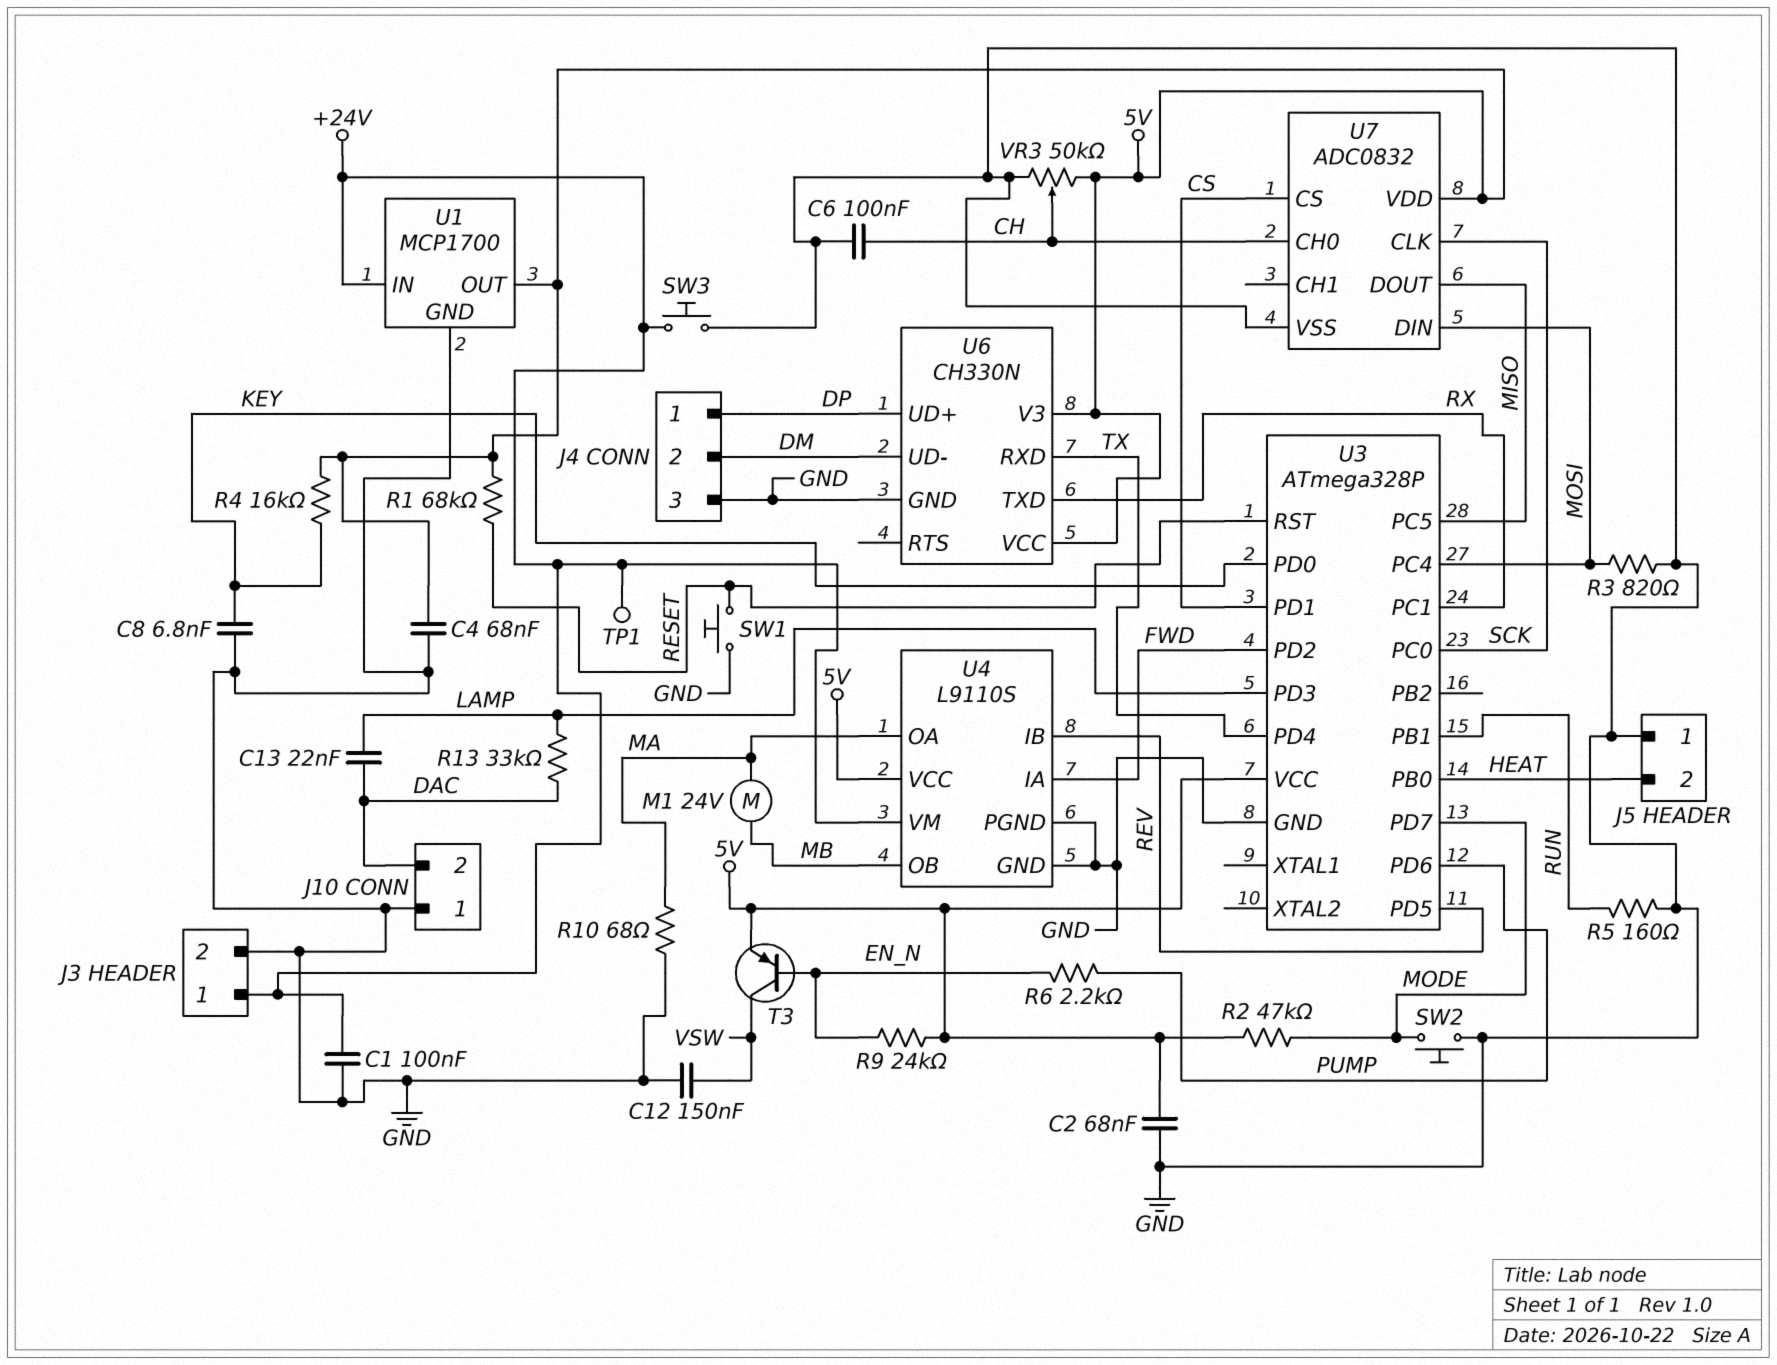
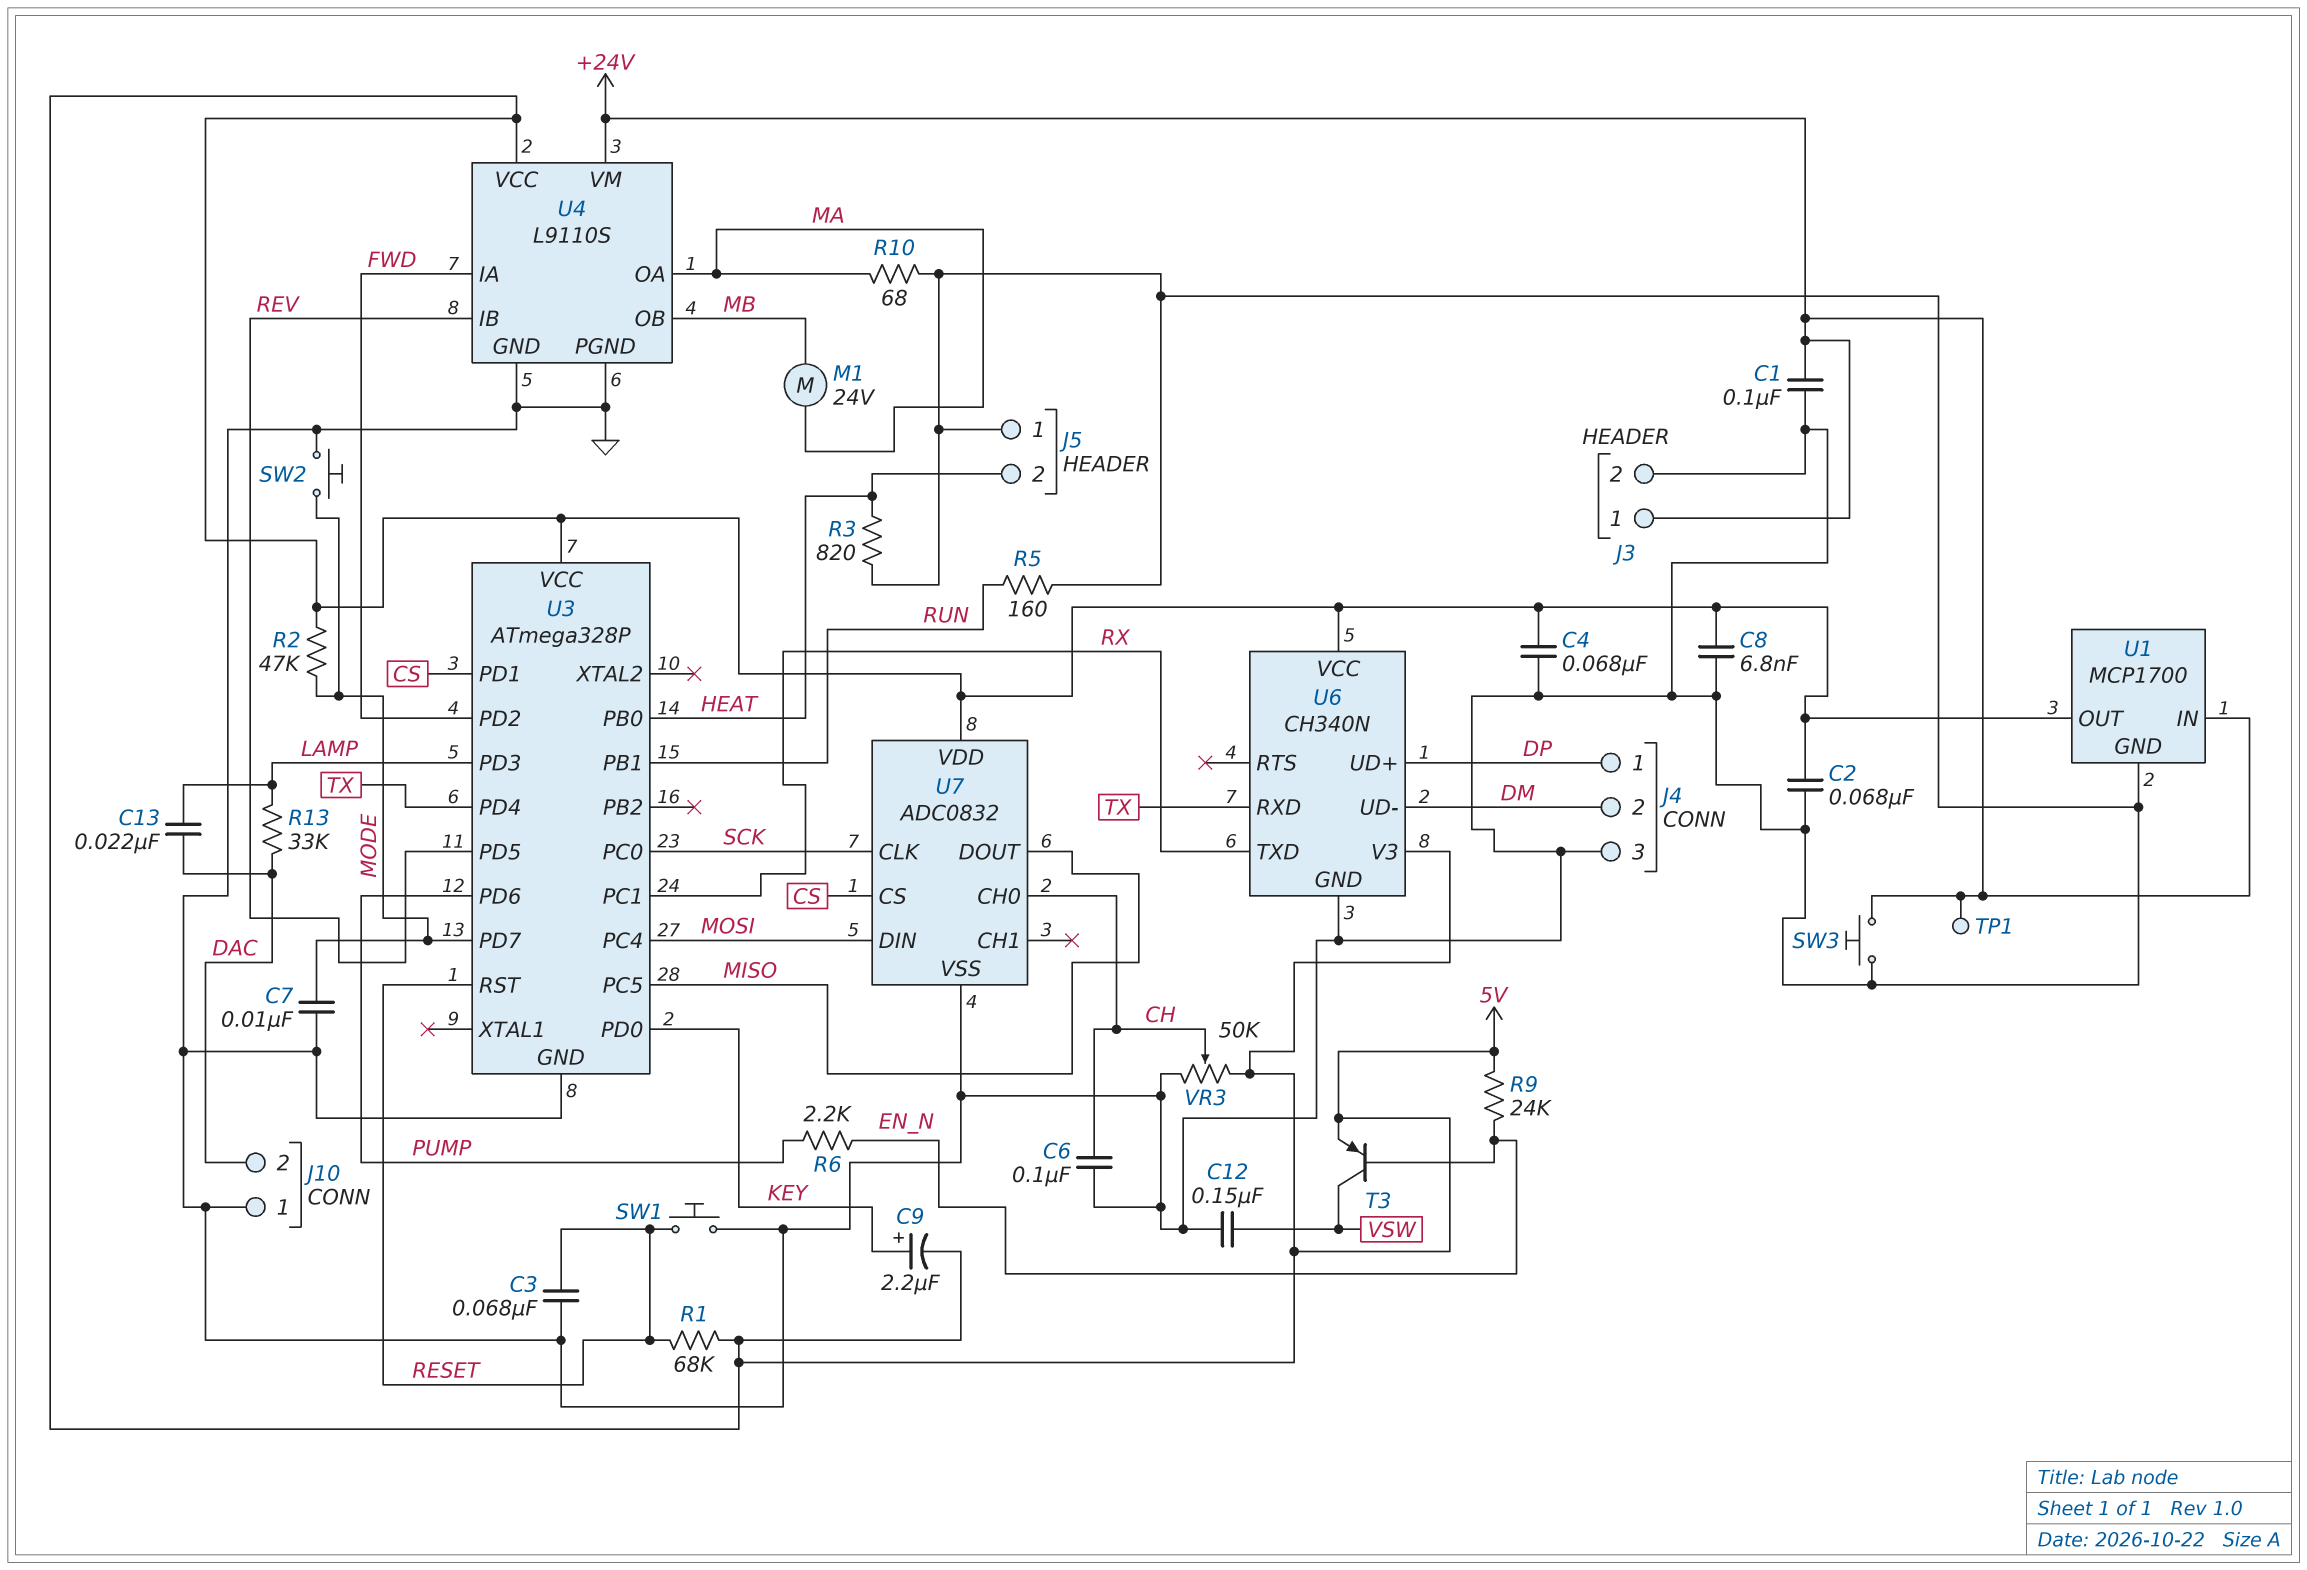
C3: none -> 68nF (GND, RESET)
C7: none -> 10nF (GND, MODE)
C8: 6.8nF (GND, KEY) -> 6.8nF (5V, GND)
C9: none -> 2.2uF (plus KEY, minus 5V)
R3: 820 (GND, MOSI) -> 820 (GND, HEAT)
R4: 16k (5V, KEY) -> none
U6: CH330N -> CH340N

